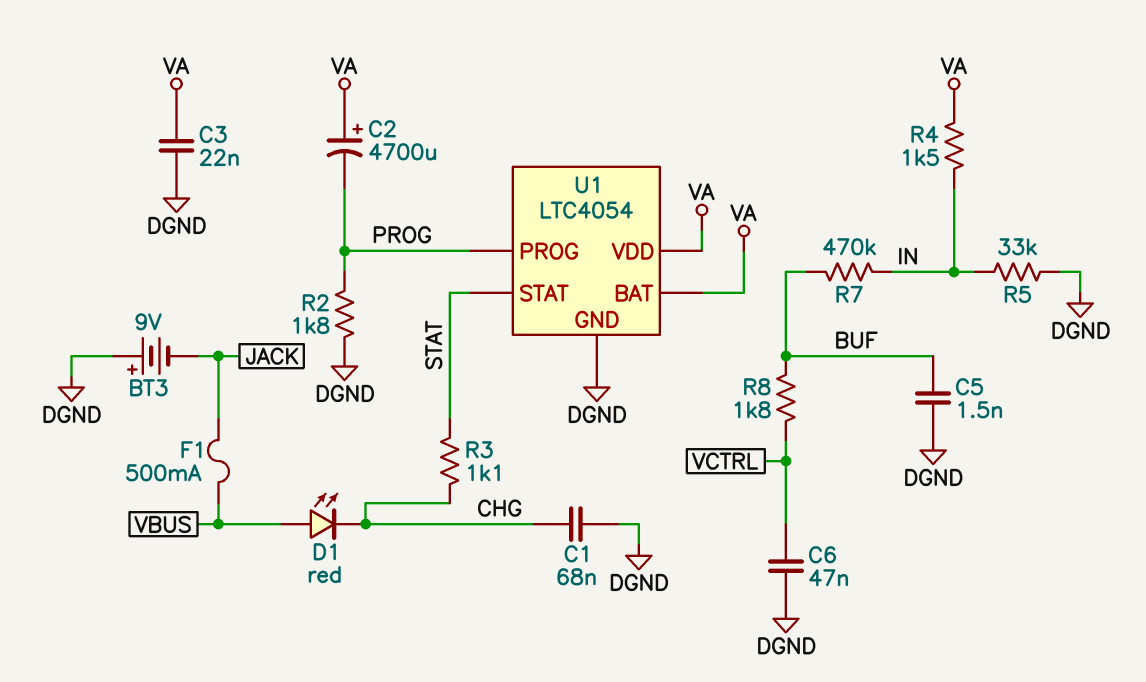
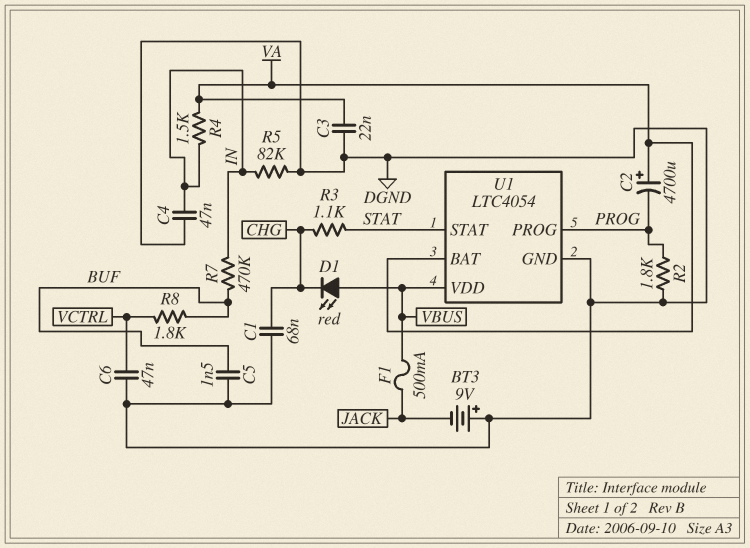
C4: none -> 47nF (DGND, IN)
R5: 33k (DGND, IN) -> 82k (DGND, IN)
U1 pin VDD: VA -> VBUS

